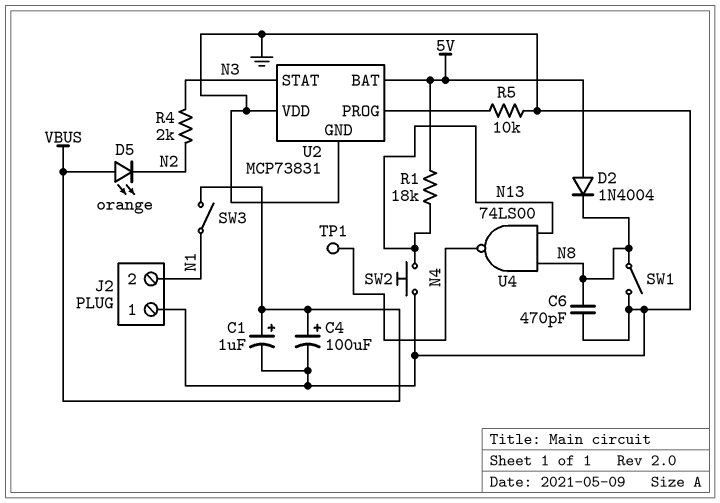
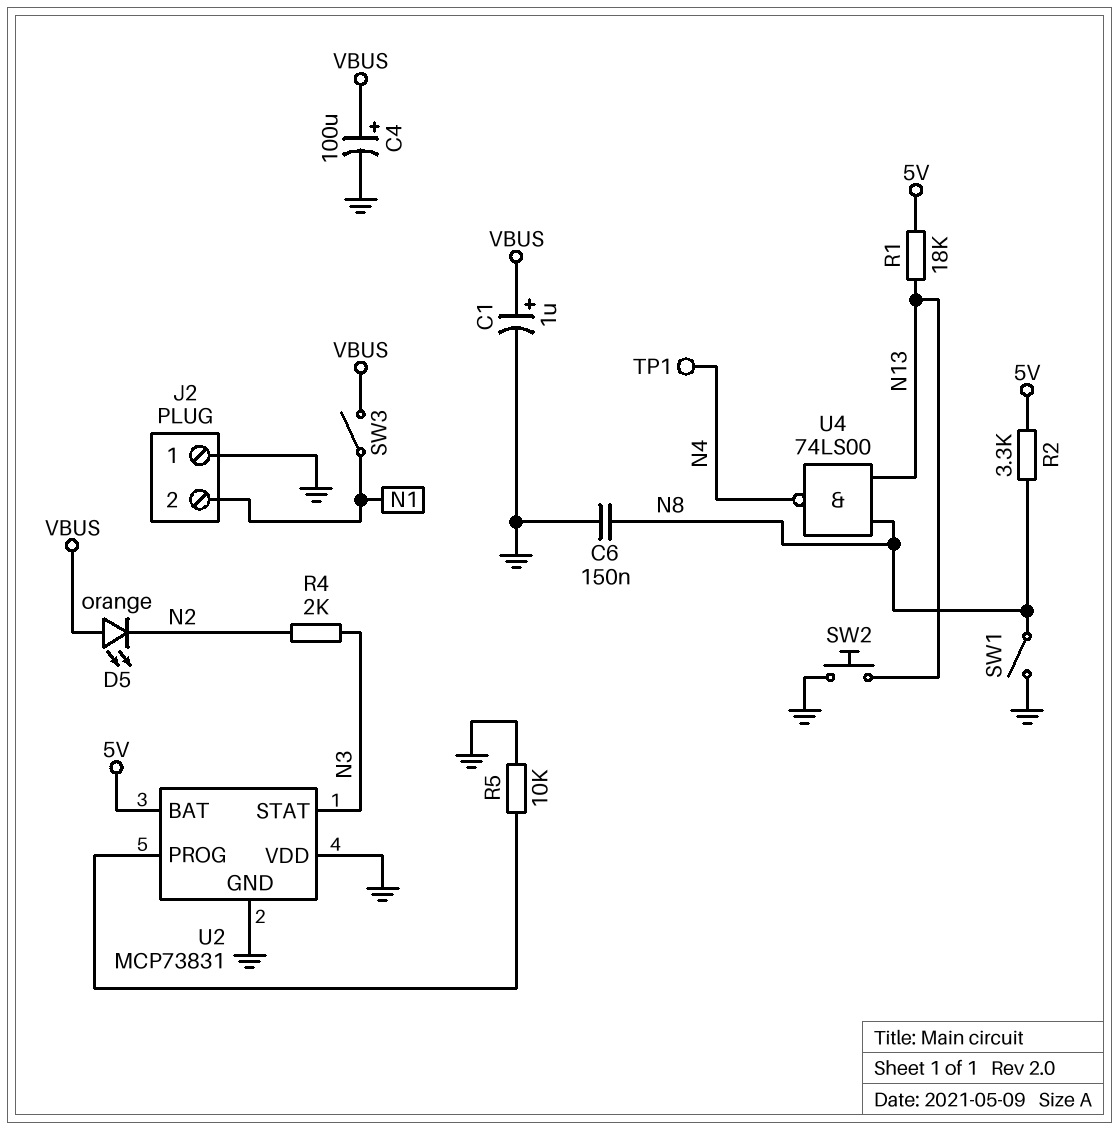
C6: 470pF (GND, N8) -> 150nF (GND, N8)
D2: diode 1N4004 (A 5V, K N8) -> none
R2: none -> 3.3k (5V, N8)

